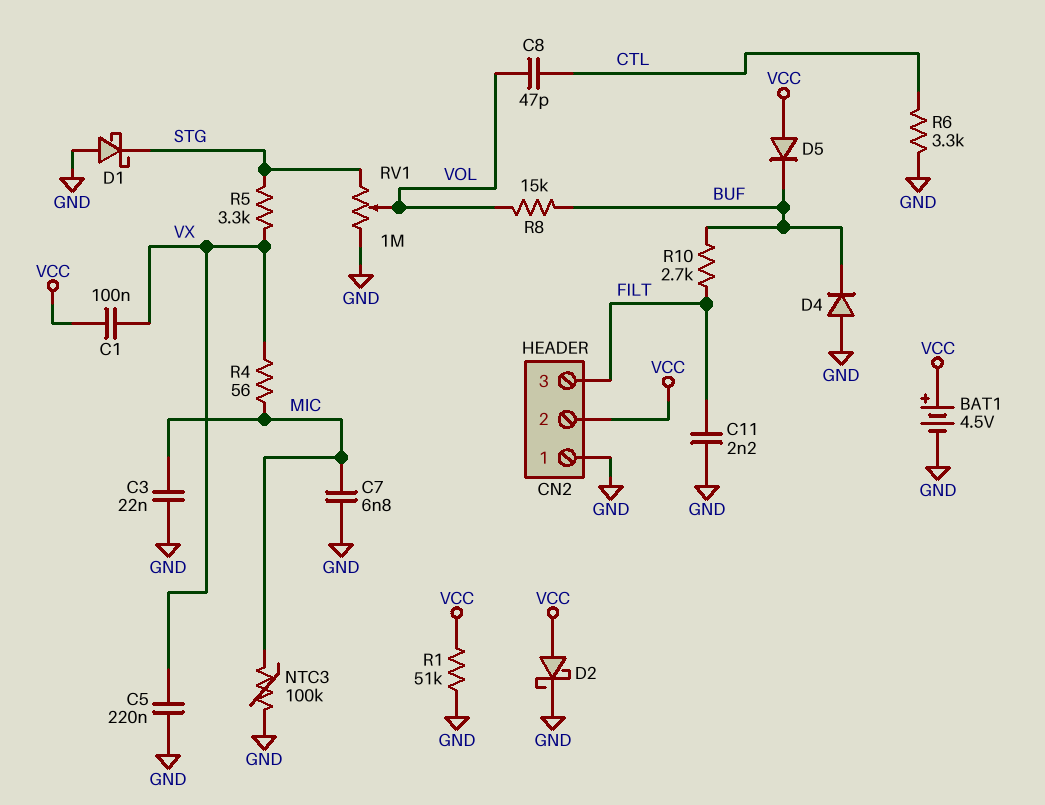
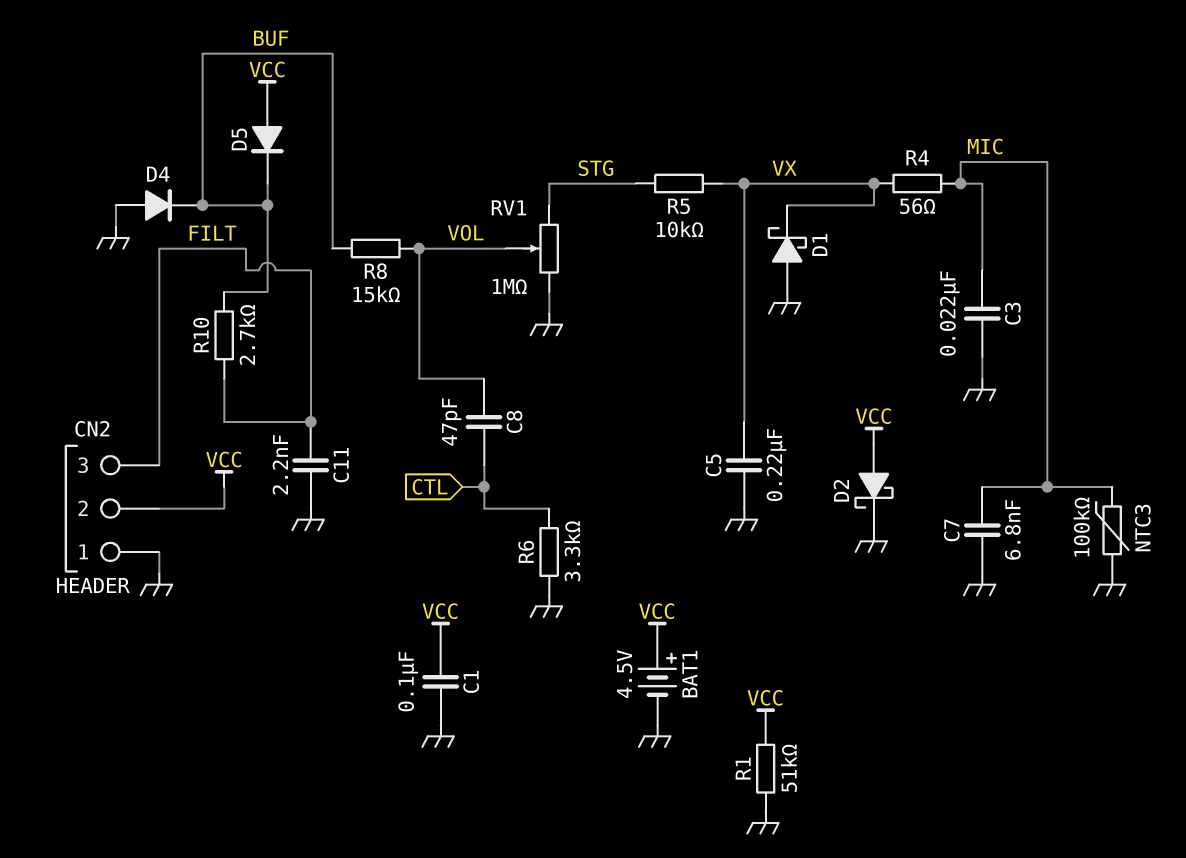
C1: 100nF (VCC, VX) -> 100nF (GND, VCC)
D1: schottky (A GND, K STG) -> schottky (A GND, K VX)
R5: 3.3k (STG, VX) -> 10k (STG, VX)

